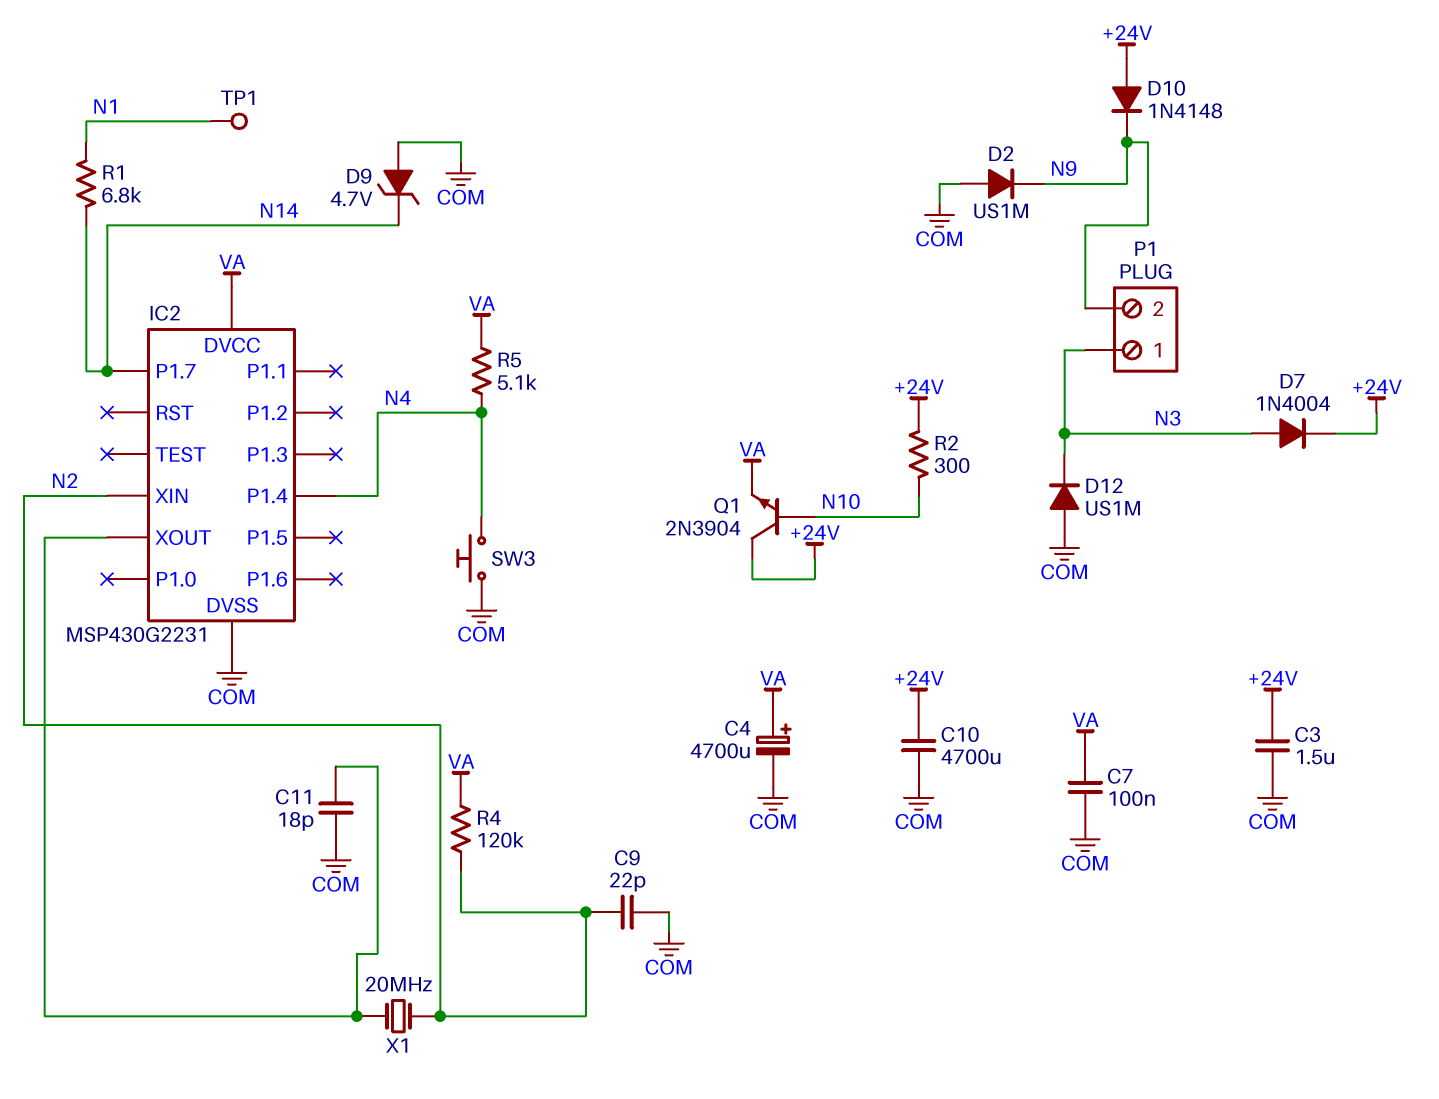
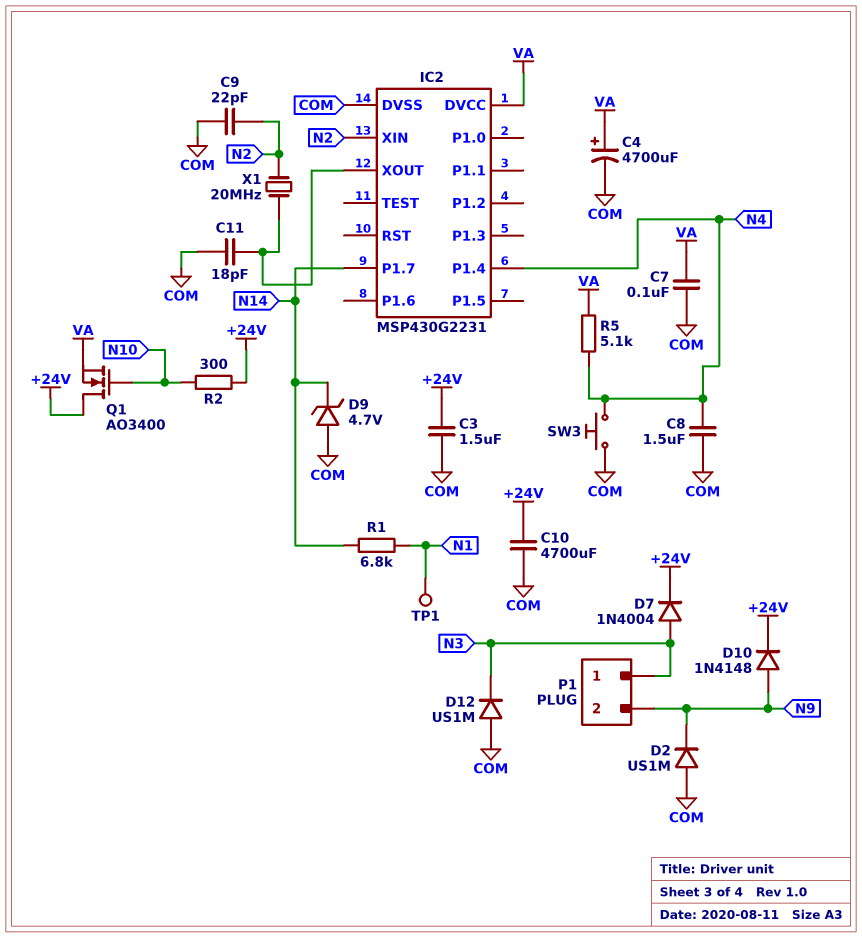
C8: none -> 1.5uF (COM, N4)
D10: diode 1N4148 (A +24V, K N9) -> diode 1N4148 (A N9, K +24V)
Q1: NPN 2N3904 (B N10, C +24V, E VA) -> NMOS AO3400 (G N10, D +24V, S VA)
R4: 120k (N2, VA) -> none

